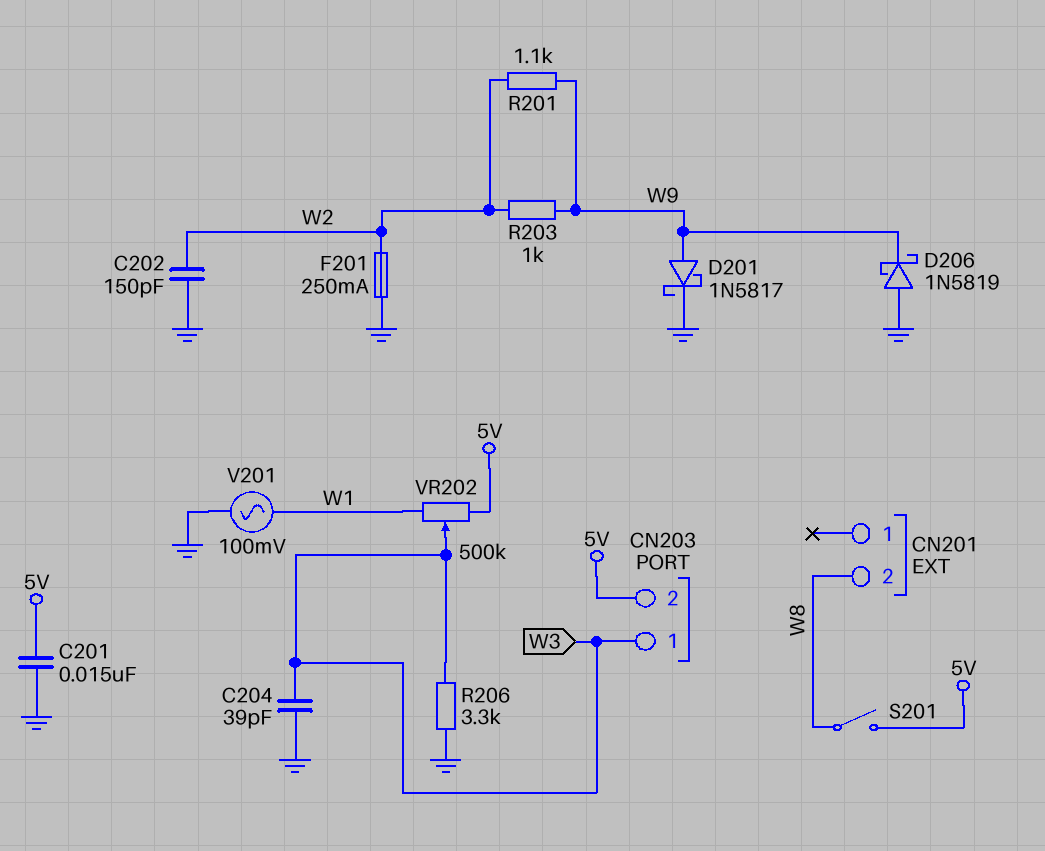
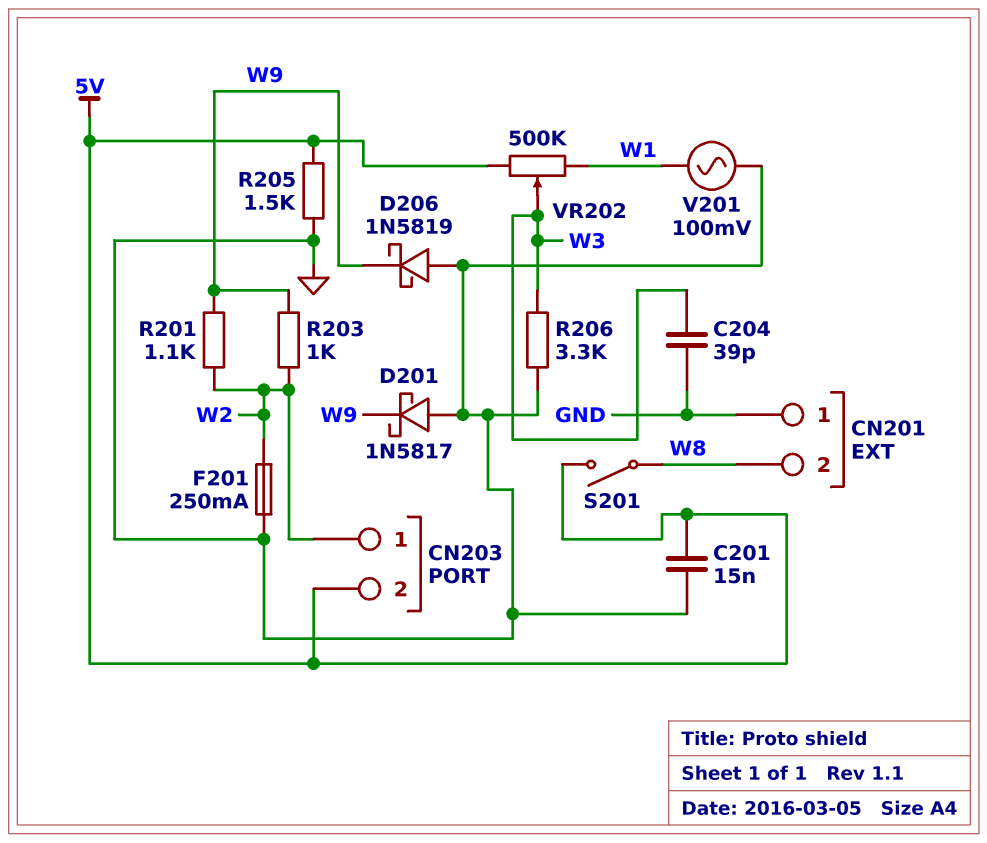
C202: 150pF (GND, W2) -> none
CN201 pin 1: none -> GND
CN203 pin 1: W3 -> W2
D201: schottky 1N5817 (A W9, K GND) -> schottky 1N5817 (A GND, K W9)
R205: none -> 1.5k (5V, GND)

